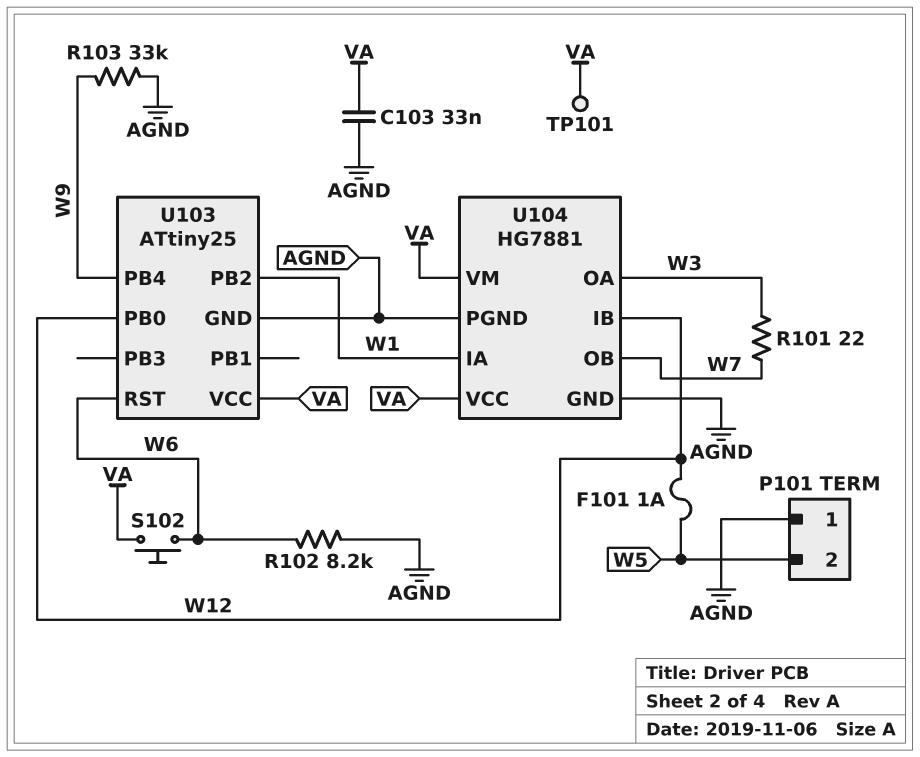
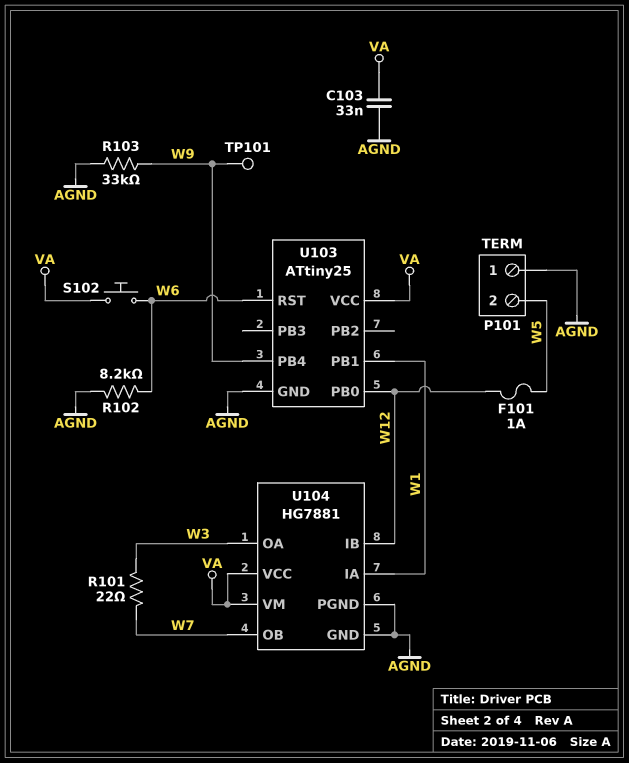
TP101: test point (VA) -> test point (W9)
U103 pin PB1: none -> W1
U103 pin PB2: W1 -> none

